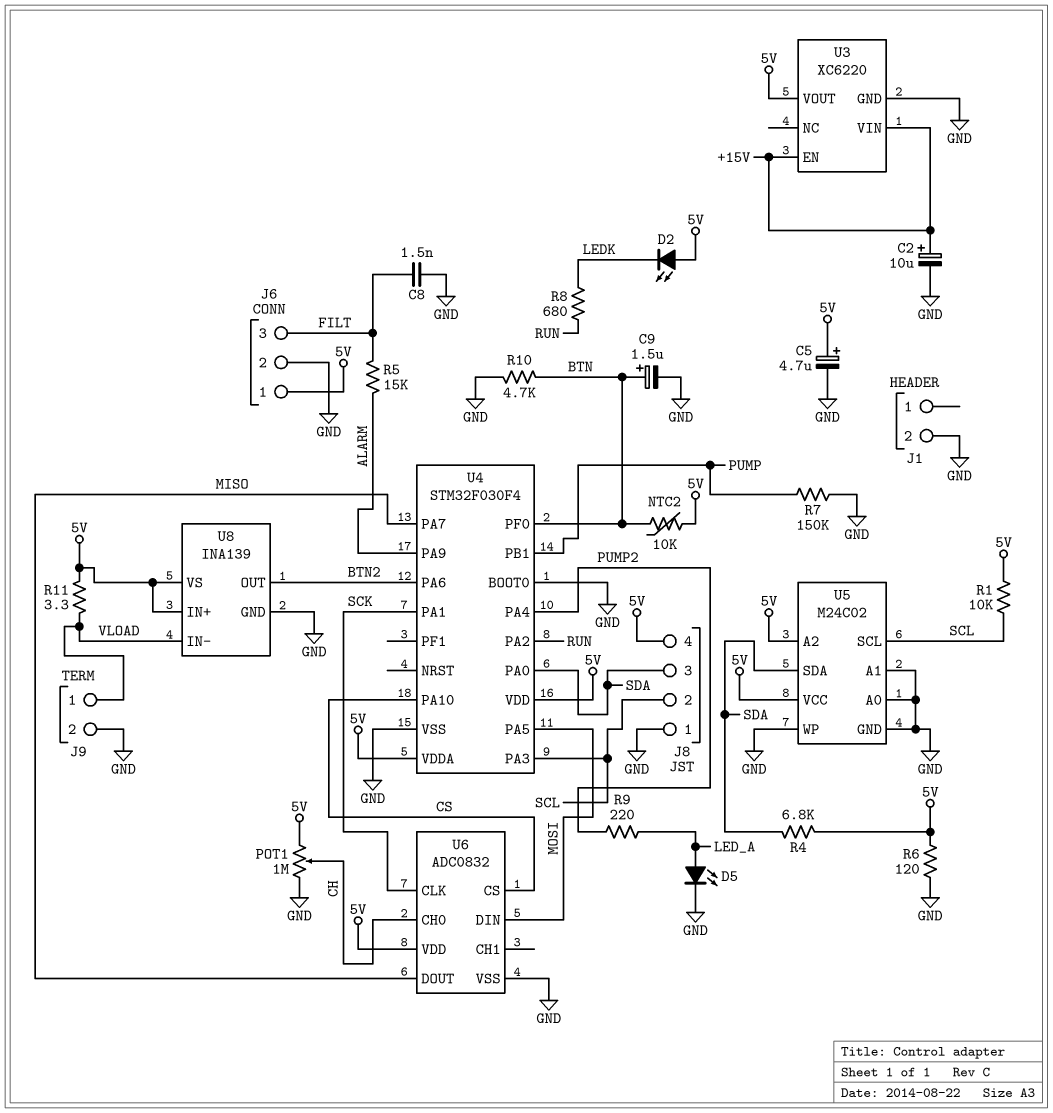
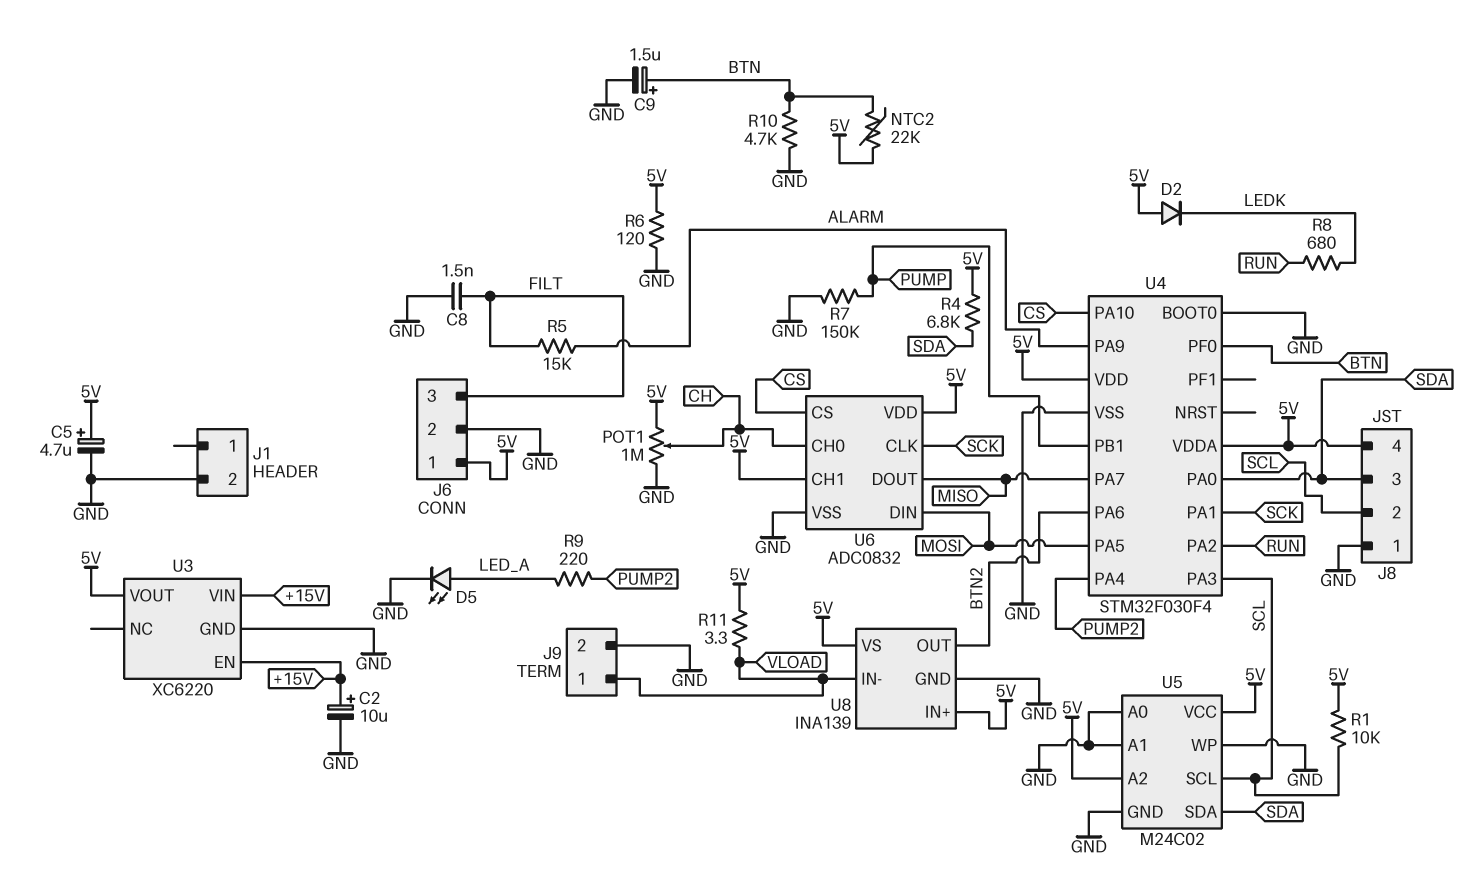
D2: LED (A 5V, K LEDK) -> diode (A 5V, K LEDK)
NTC2: 10k (5V, BTN) -> 22k (5V, BTN)
U6 pin CH1: none -> 5V

